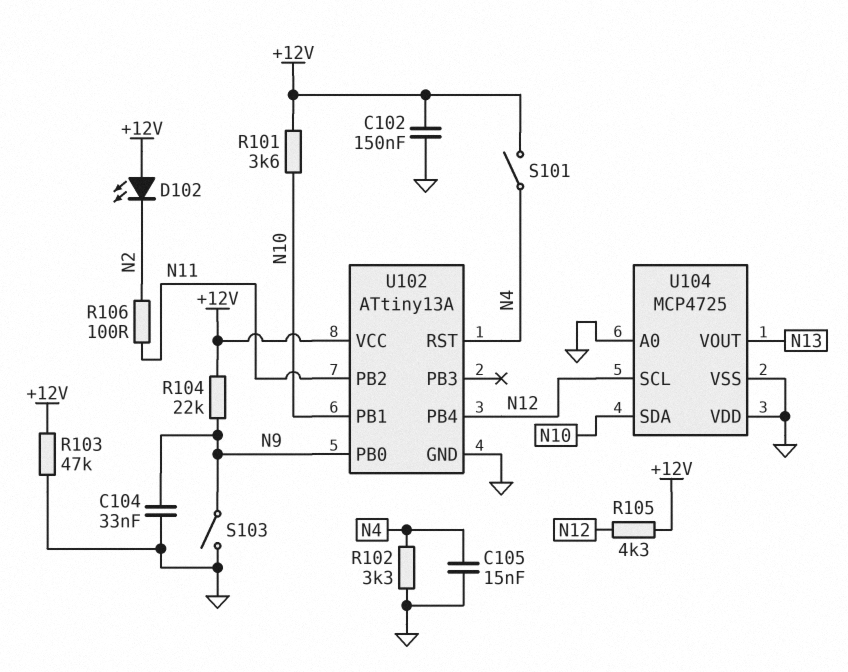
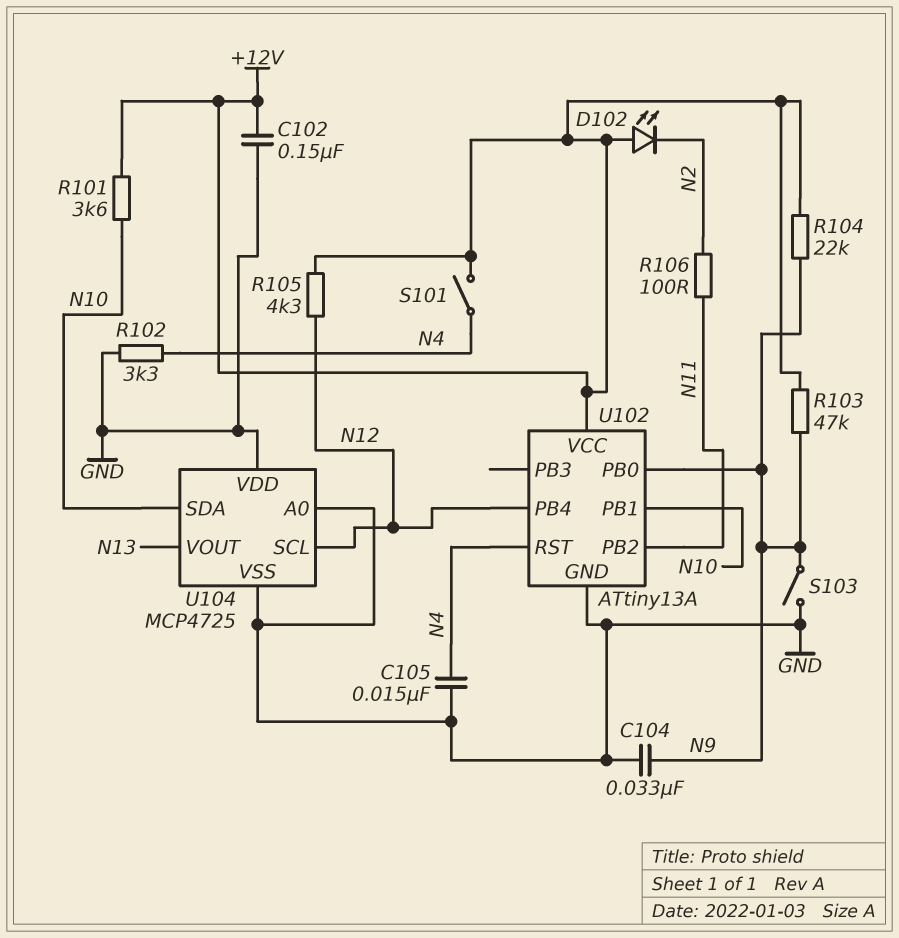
R103: 47k (+12V, GND) -> 47k (+12V, N9)

